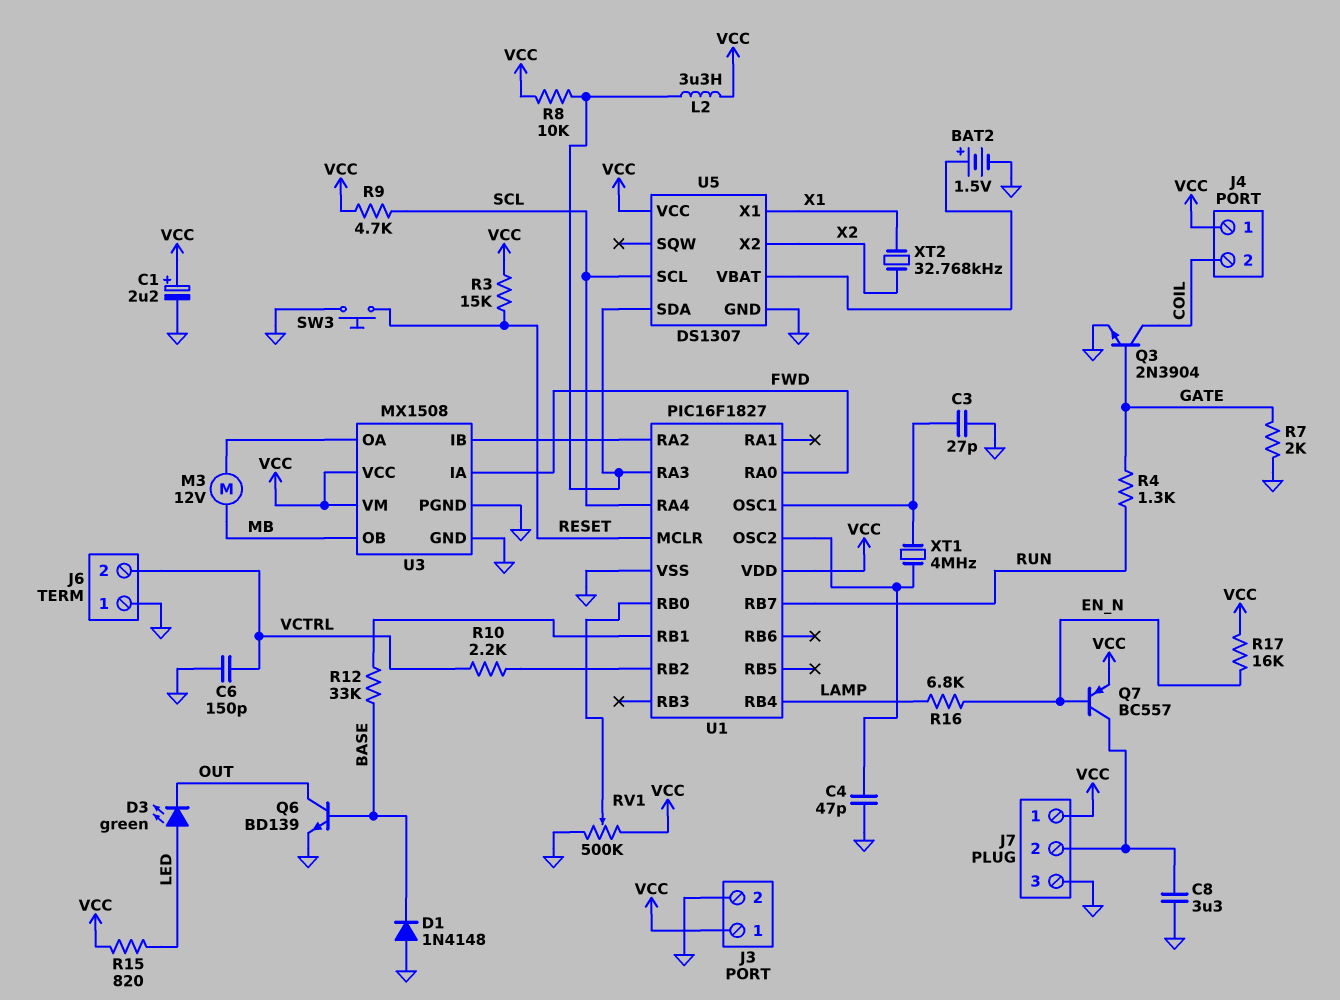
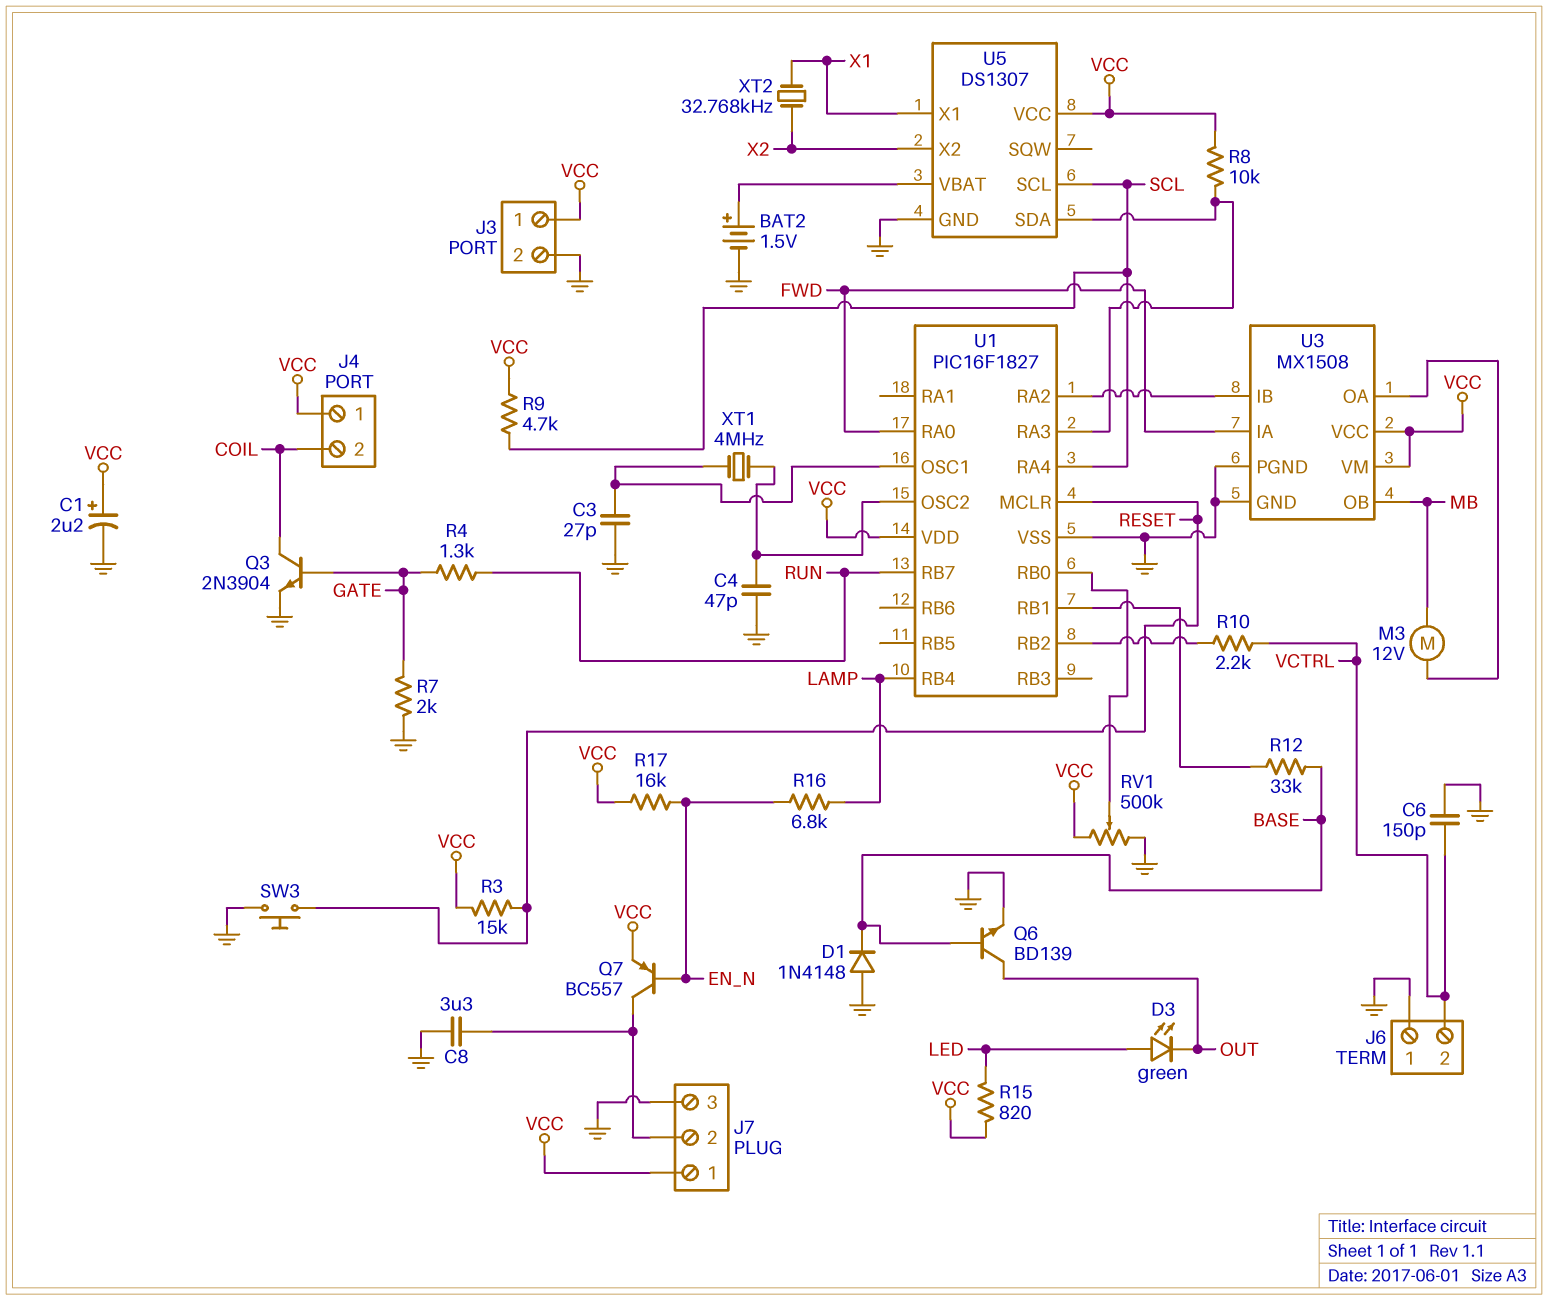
L2: 3.3uH (U1/RA3, VCC) -> none

